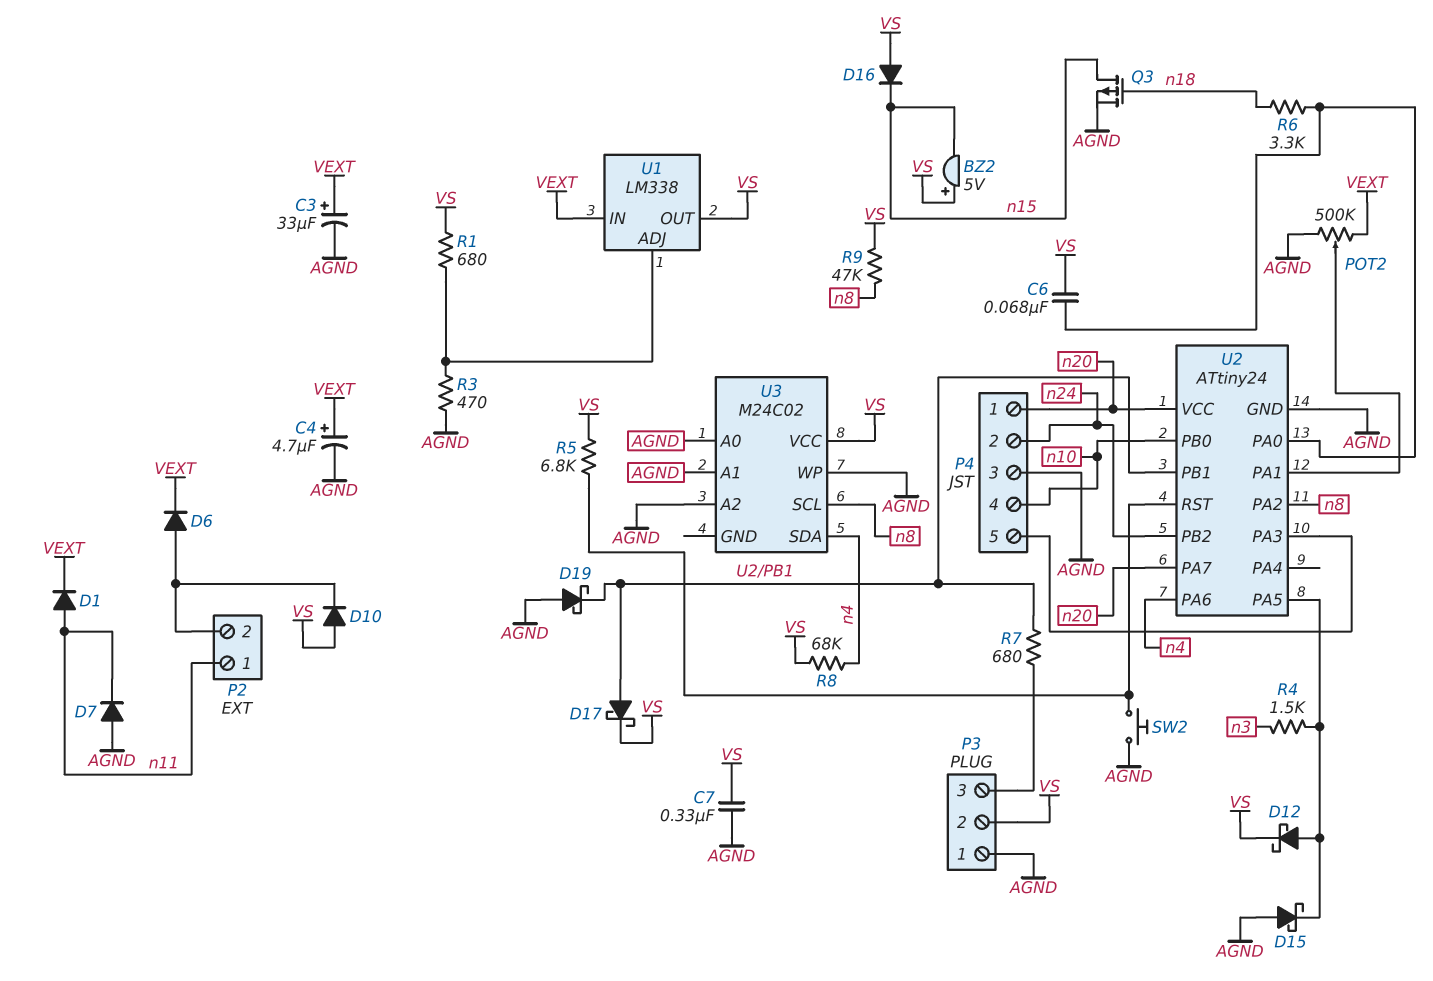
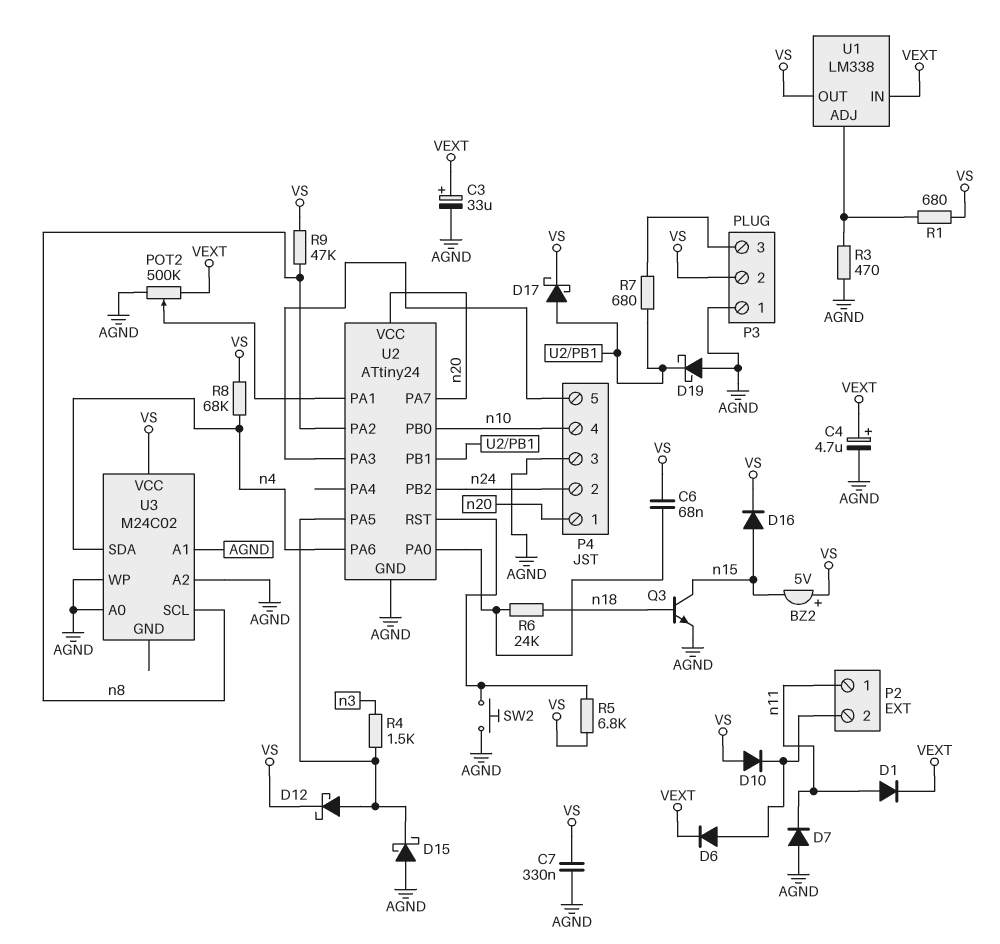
D16: diode (A VS, K n15) -> diode (A n15, K VS)
Q3: PMOS (G n18, D n15, S AGND) -> NPN (B n18, C n15, E AGND)
R6: 3.3k (U2/PA0, n18) -> 24k (U2/PA0, n18)

